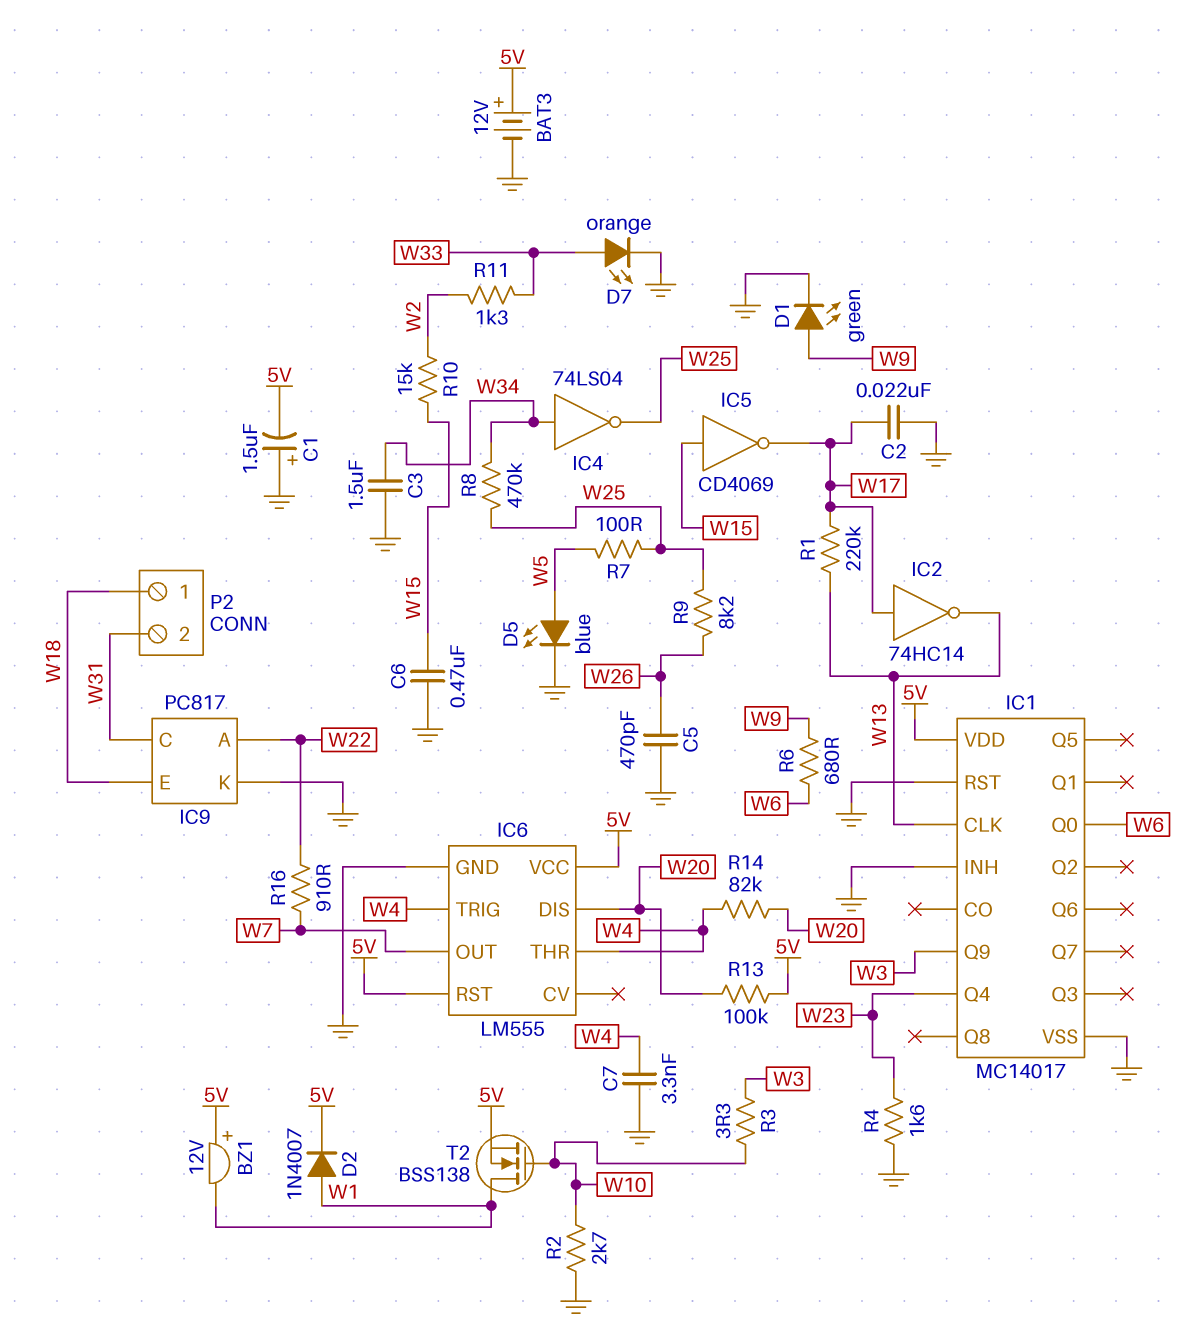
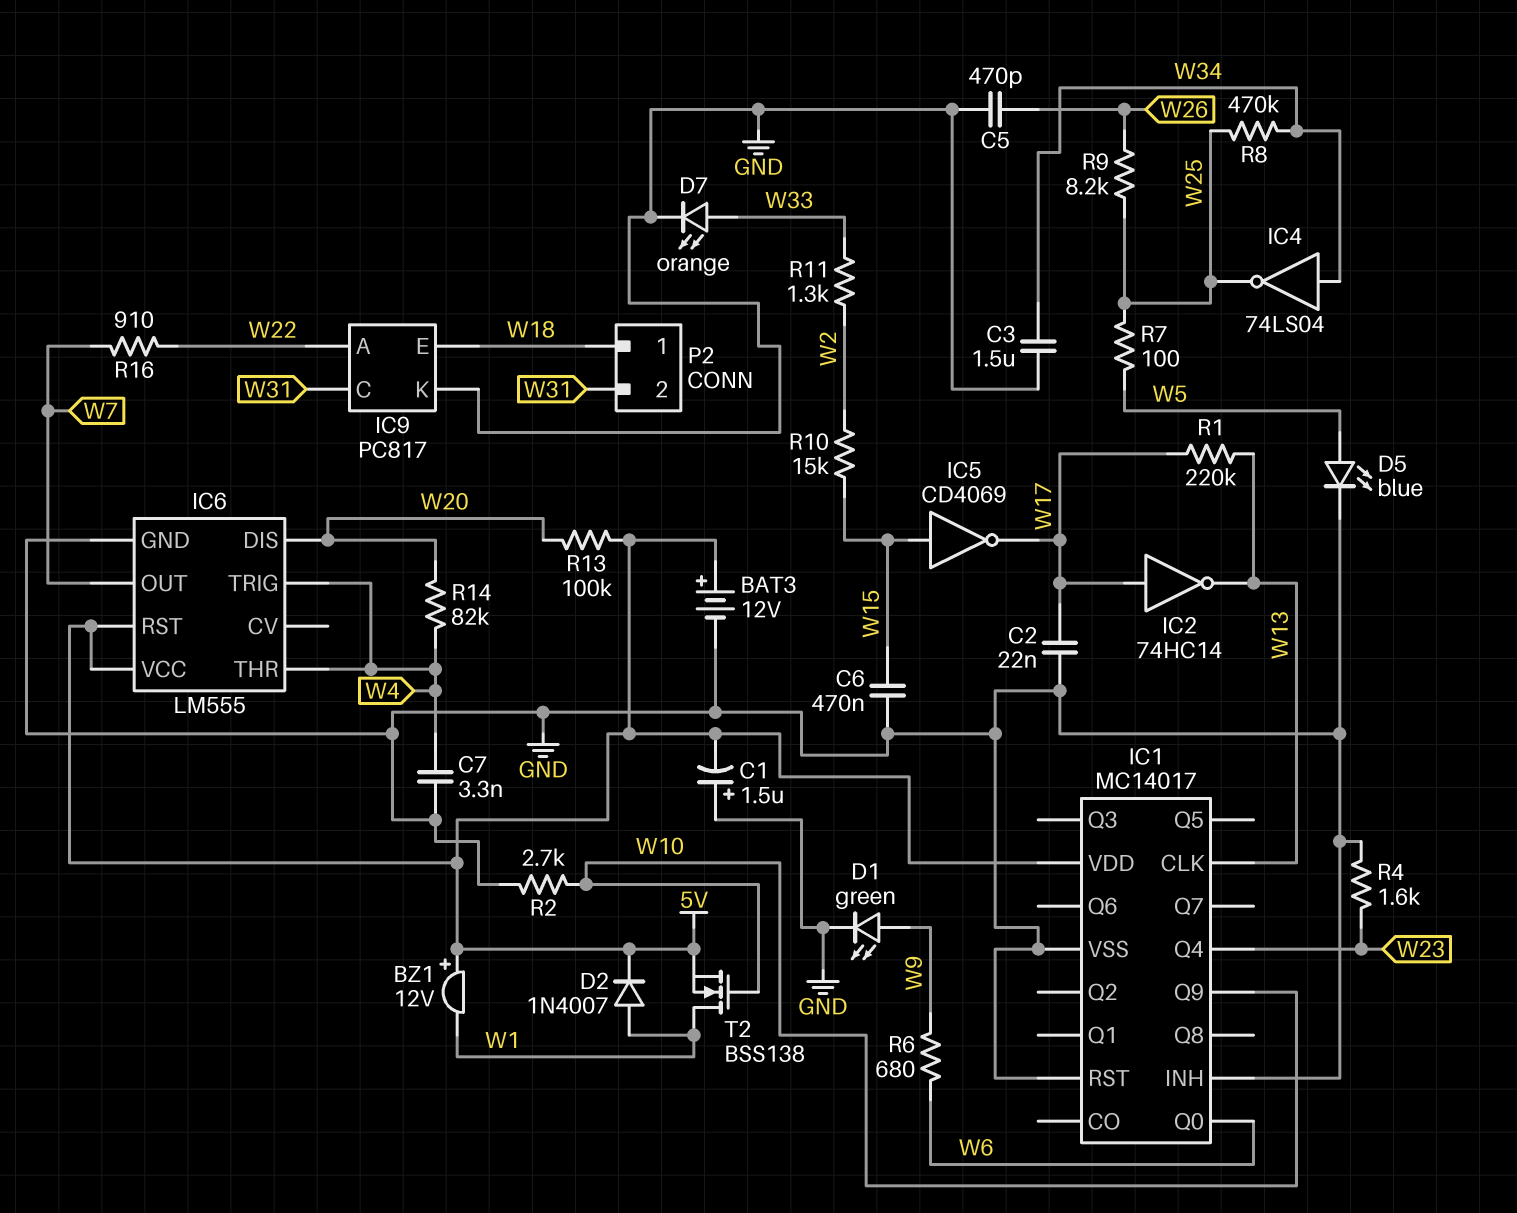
IC1 pin Q9: W3 -> W10
R3: 3.3 (W3, W10) -> none

